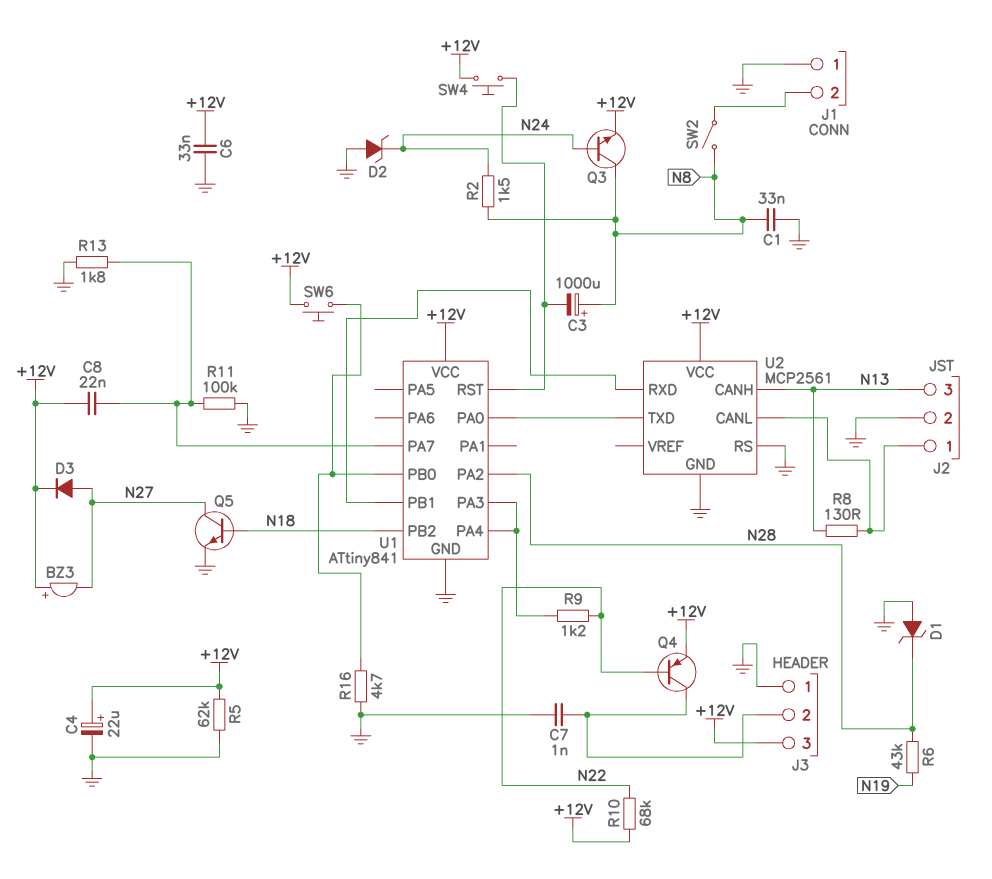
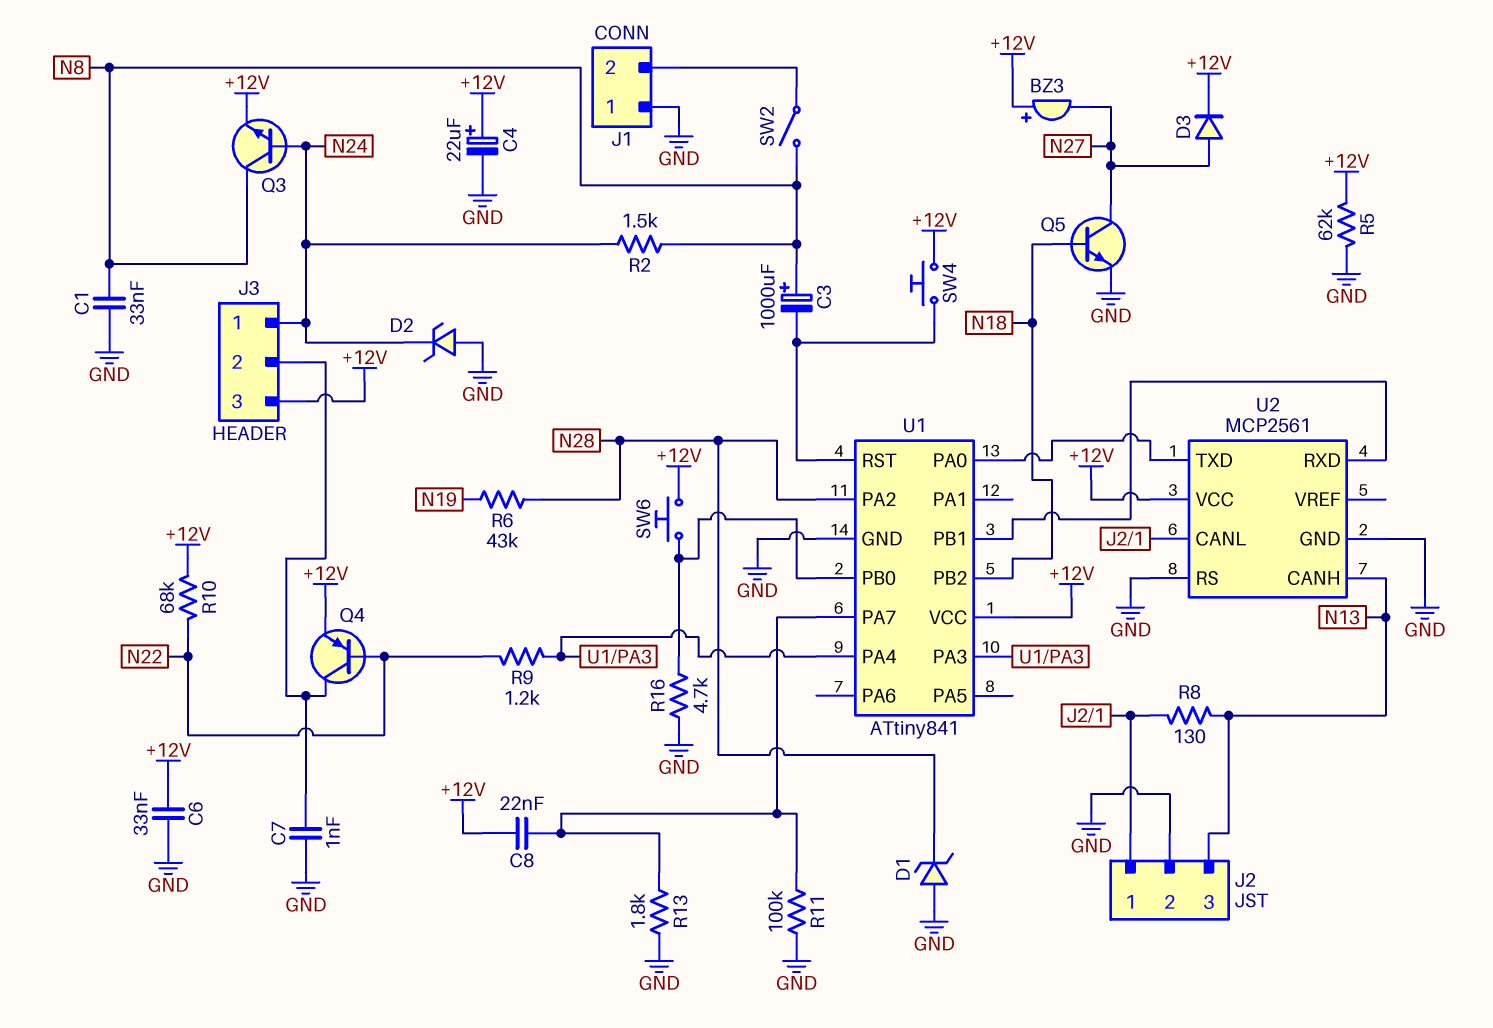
J3 pin 1: GND -> N24

